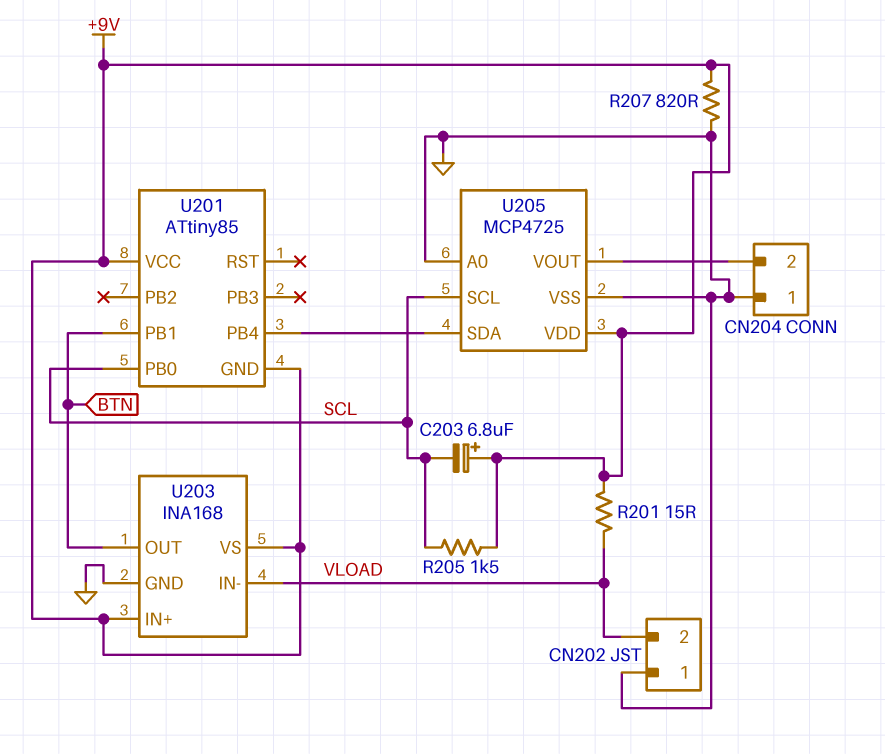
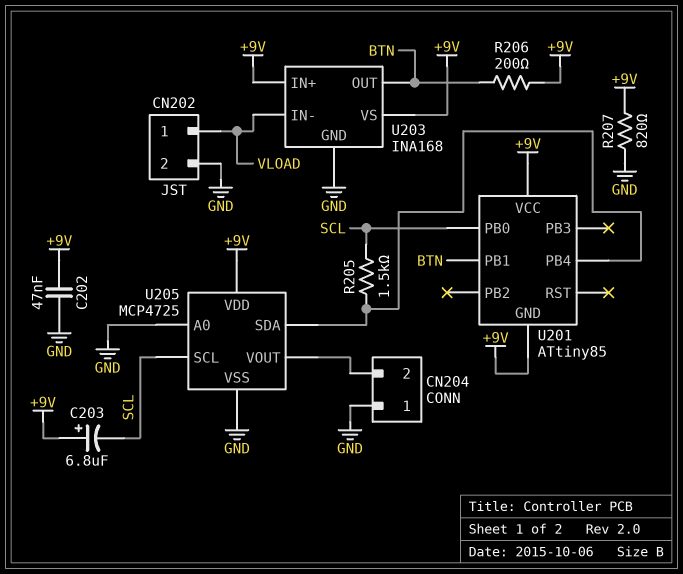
C202: none -> 47nF (+9V, GND)
CN202 pin 1: GND -> VLOAD
CN202 pin 2: VLOAD -> GND
R201: 15 (+9V, VLOAD) -> none
R205: 1.5k (+9V, SCL) -> 1.5k (SCL, U201/PB4)
R206: none -> 200 (+9V, BTN)

